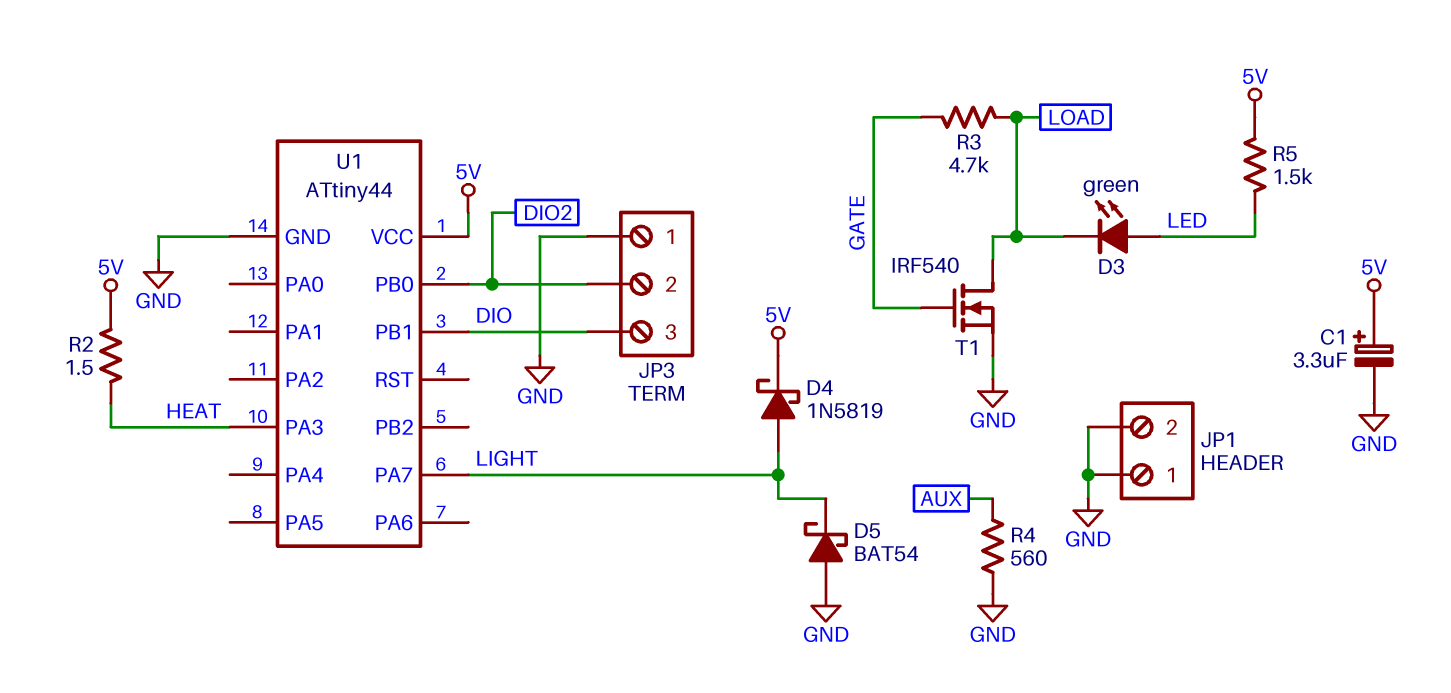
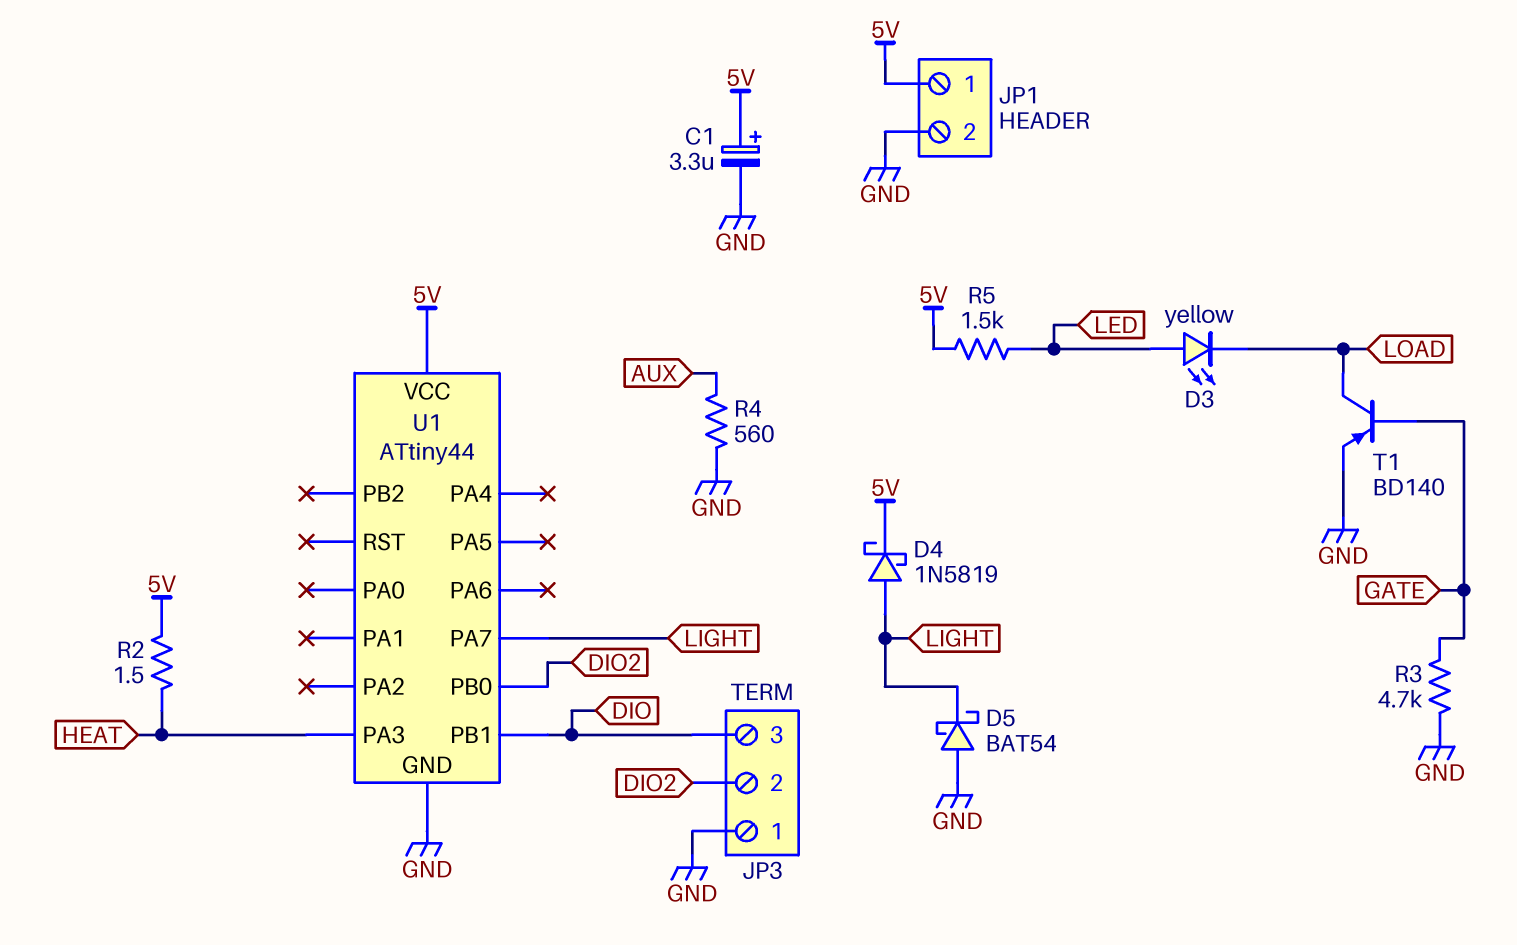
D3: LED green (A LED, K LOAD) -> LED yellow (A LED, K LOAD)
JP1 pin 1: GND -> 5V
R3: 4.7k (GATE, LOAD) -> 4.7k (GATE, GND)
T1: NMOS IRF540 (G GATE, D LOAD, S GND) -> PNP BD140 (B GATE, C LOAD, E GND)

